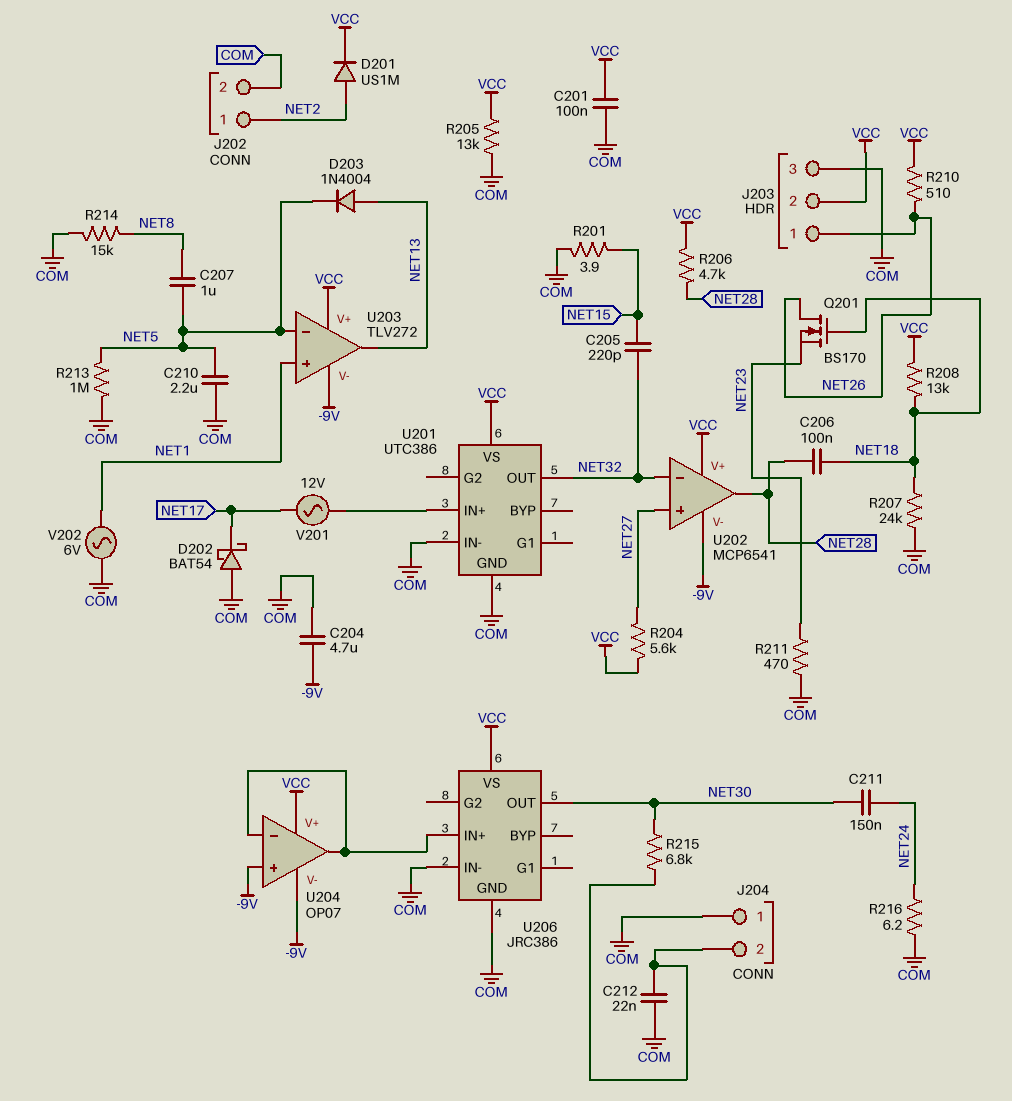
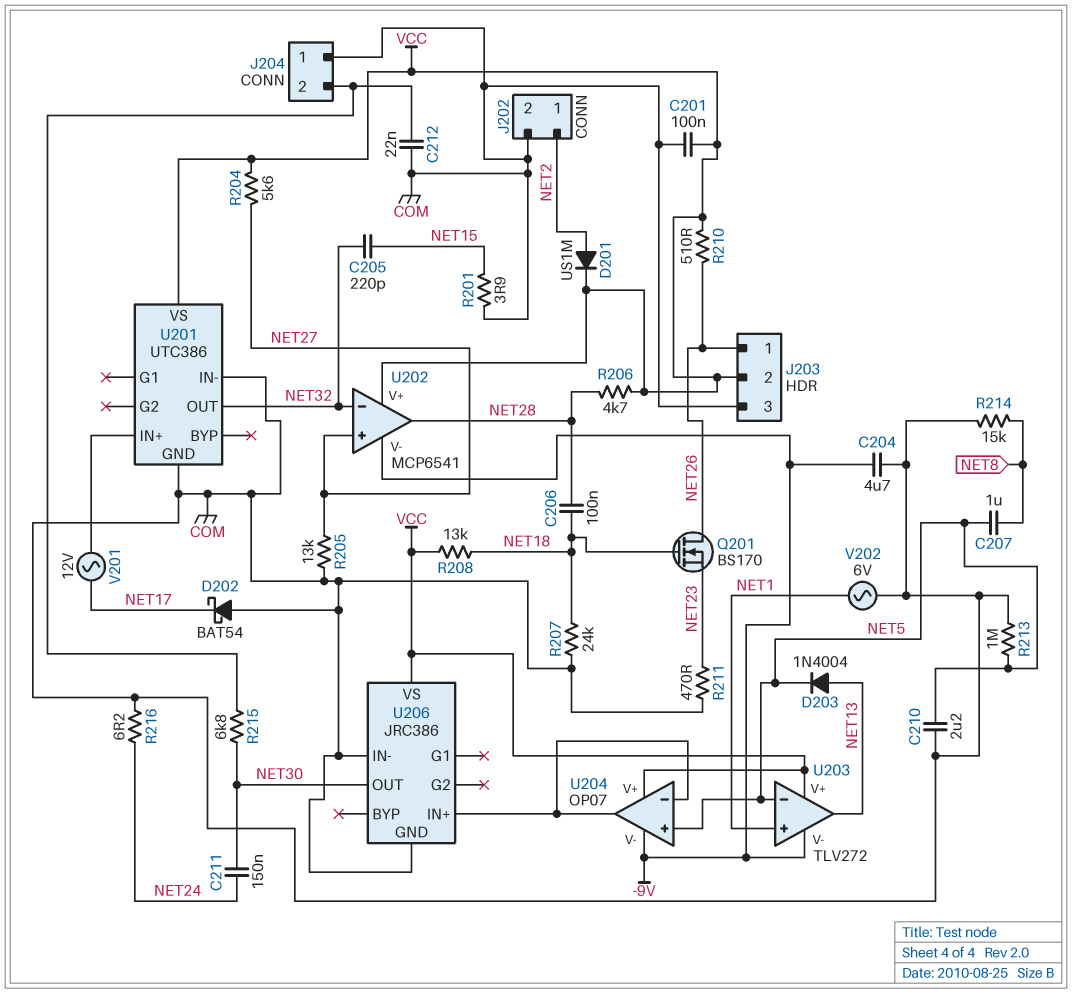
R205: 13k (COM, VCC) -> 13k (COM, NET27)
U204 pin in+: -9V -> NET5

